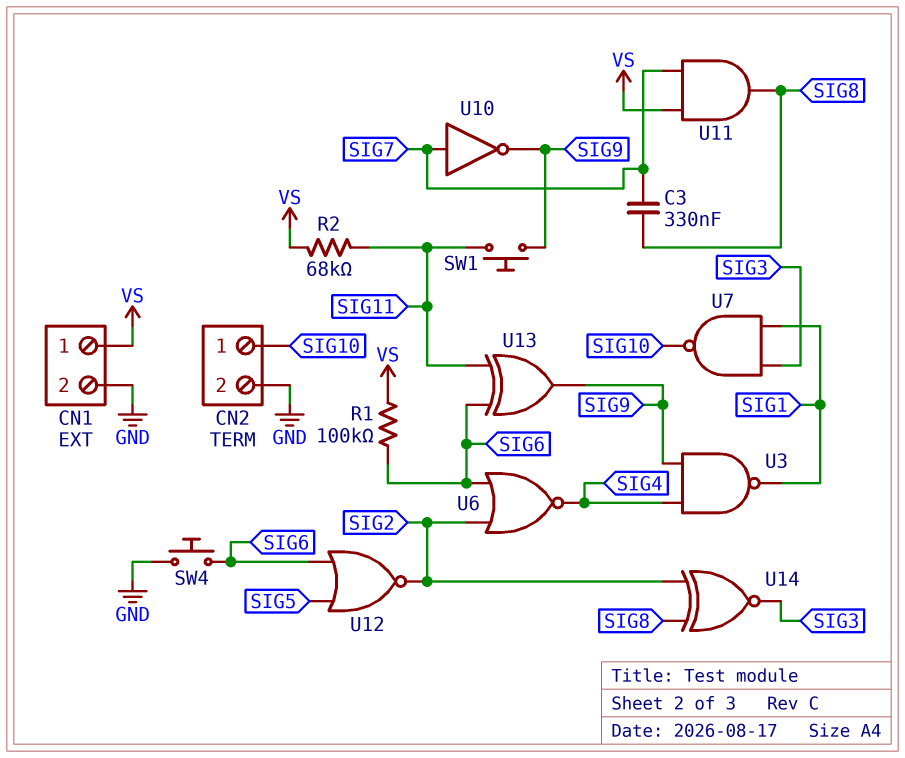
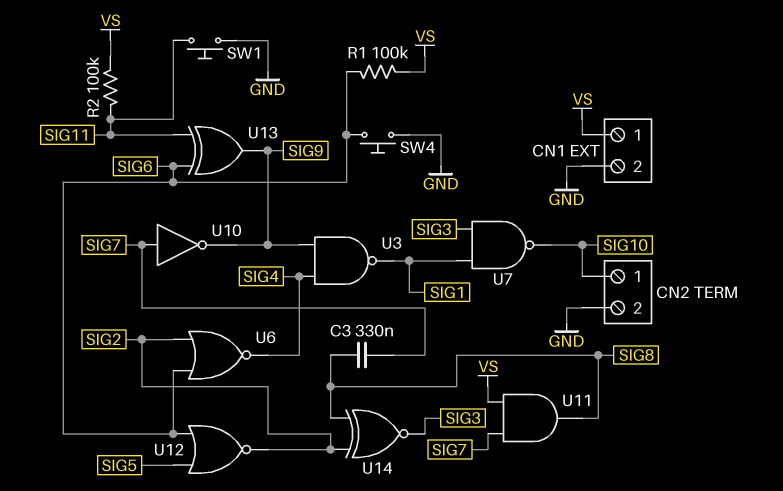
R2: 68k (SIG11, VS) -> 100k (SIG11, VS)
SW1: button (SIG9, SIG11) -> button (GND, SIG11)

